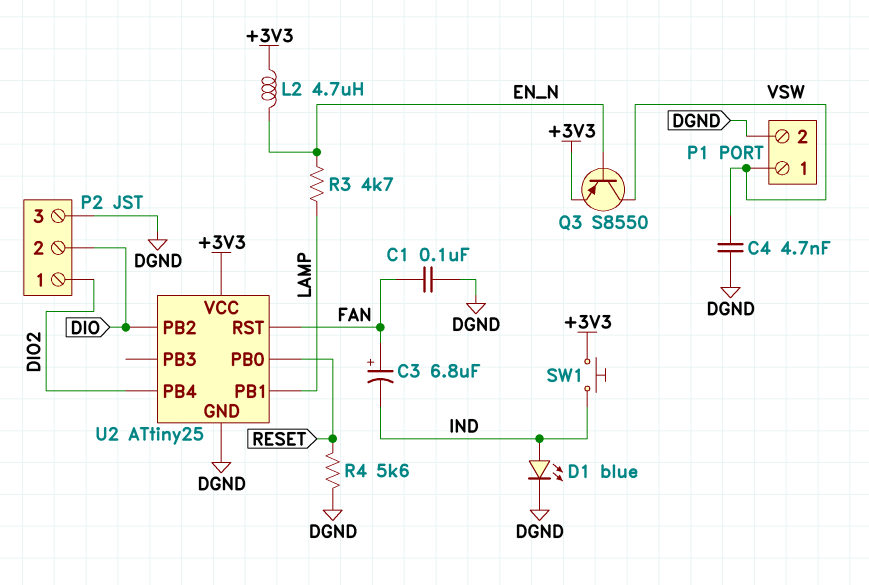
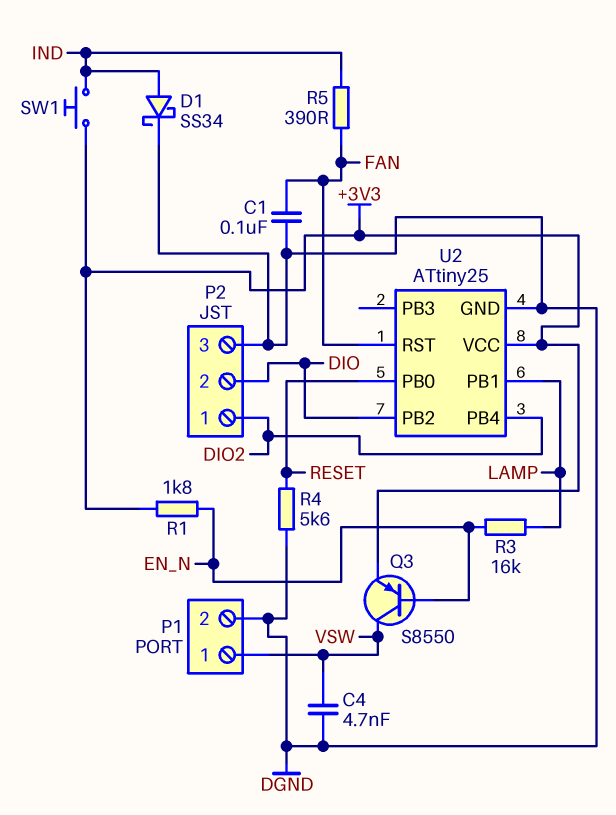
C3: 6.8uF (plus FAN, minus IND) -> none
D1: LED blue (A IND, K DGND) -> schottky SS34 (A IND, K DGND)
L2: 4.7uH (+3V3, EN_N) -> none
R1: none -> 1.8k (+3V3, EN_N)
R3: 4.7k (EN_N, LAMP) -> 16k (EN_N, LAMP)
R5: none -> 390 (FAN, IND)

